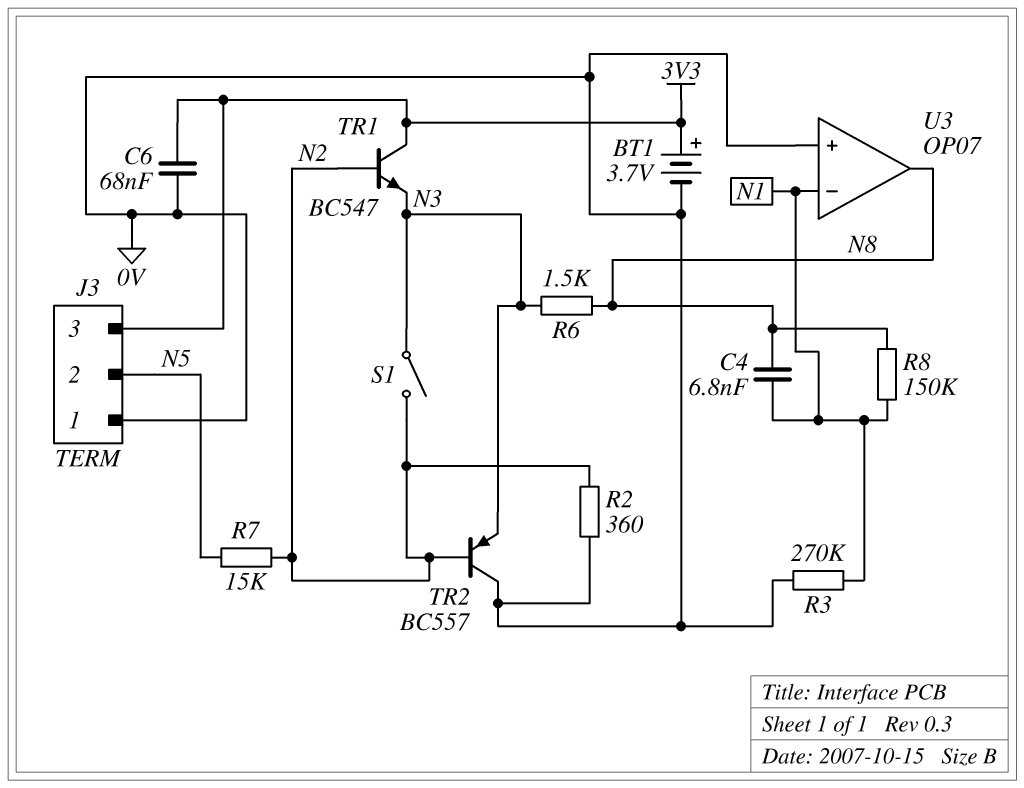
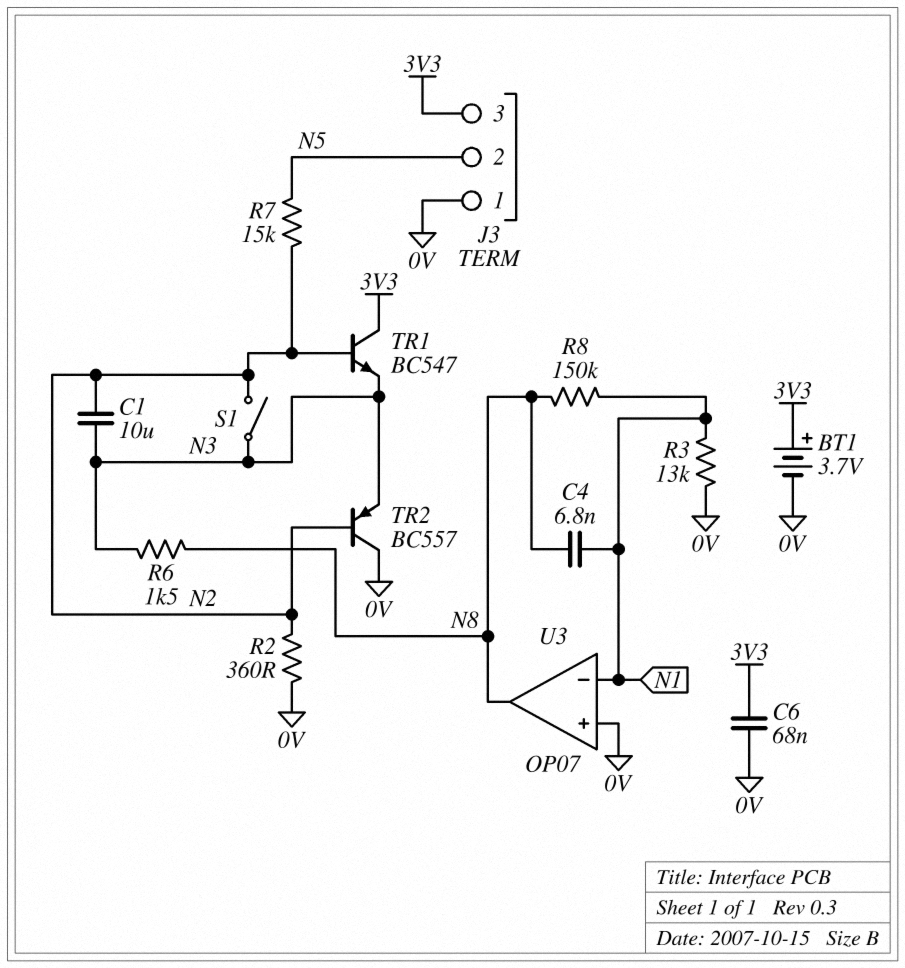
C1: none -> 10uF (N2, N3)
R3: 270k (0V, N1) -> 13k (0V, N1)

